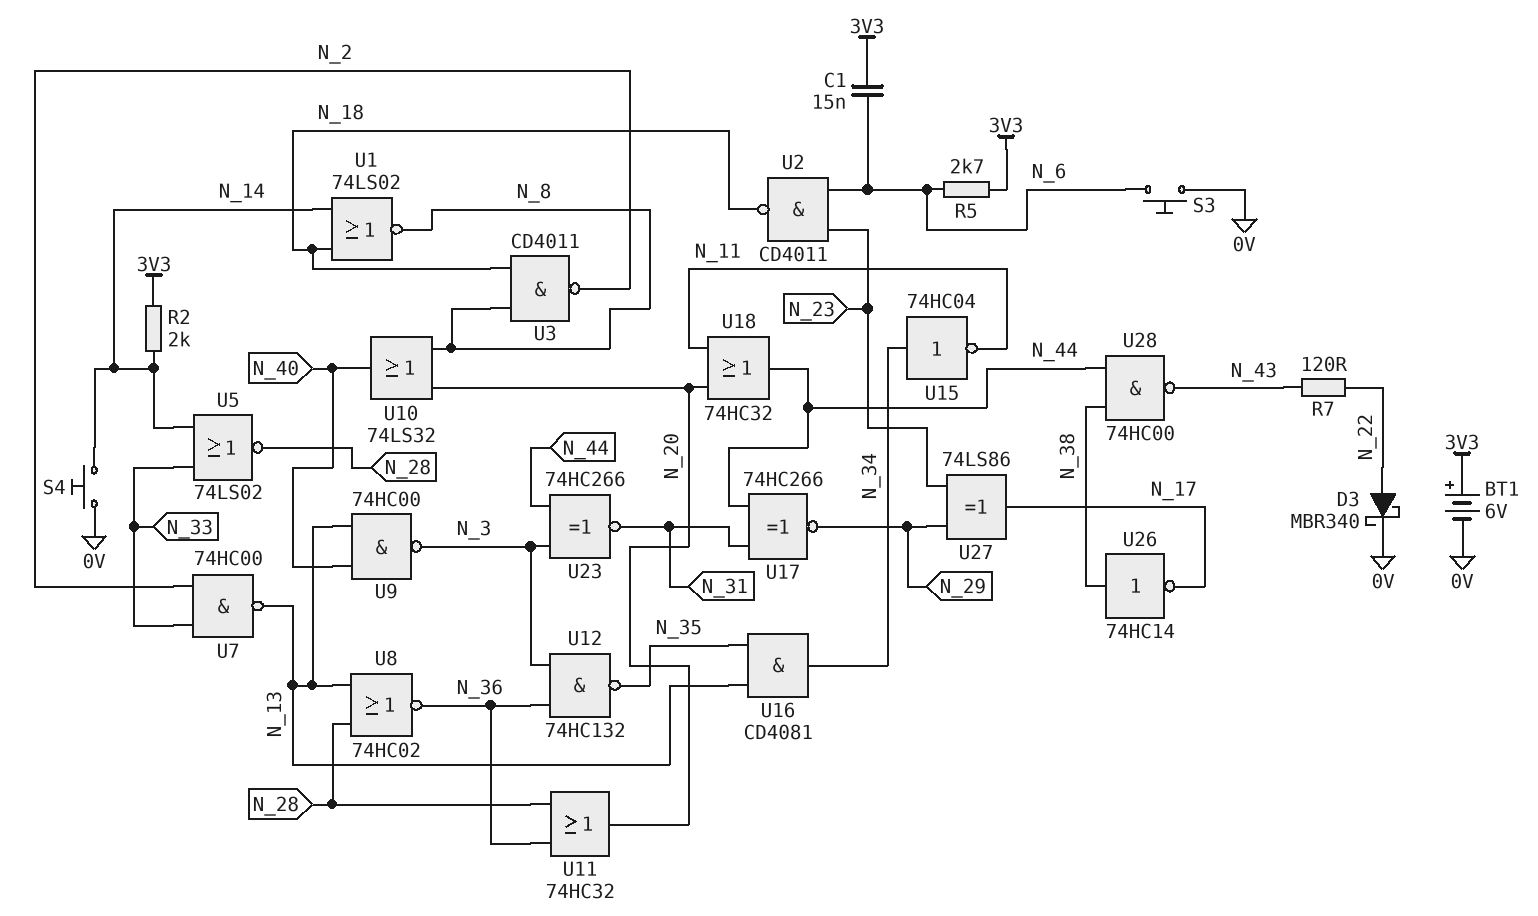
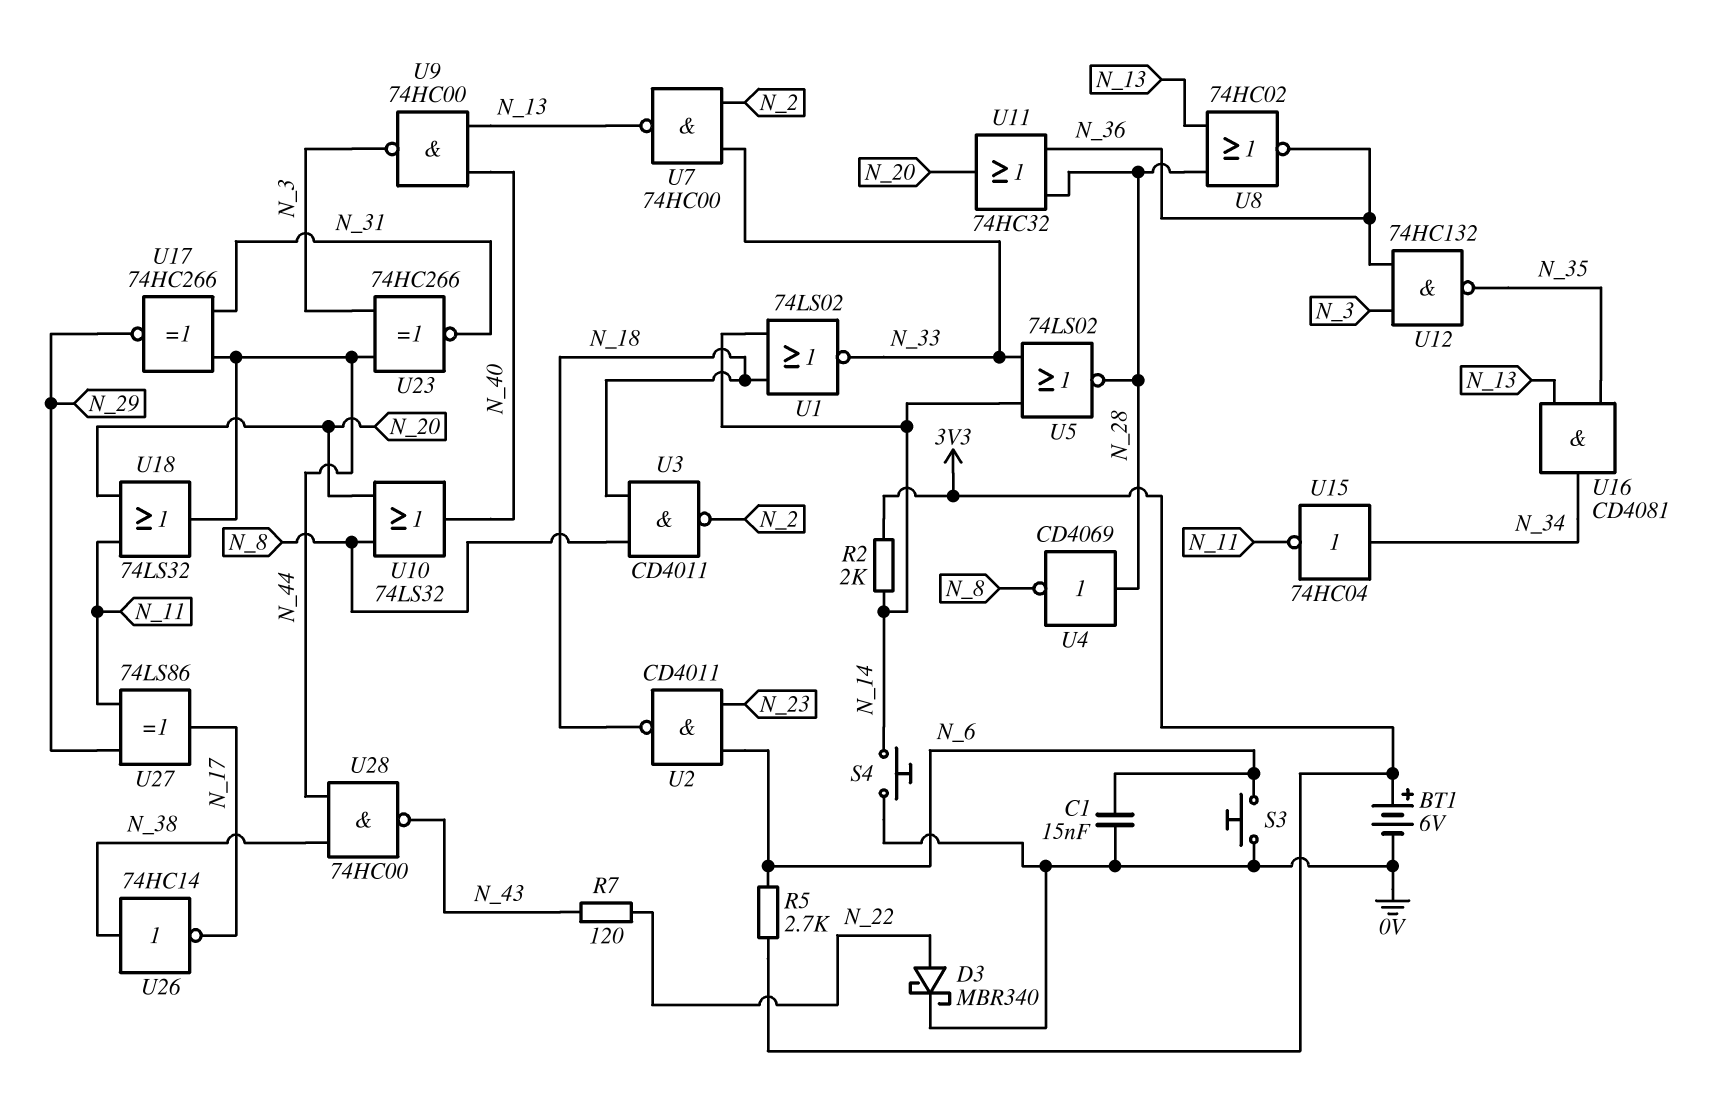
C1: 15nF (3V3, N_6) -> 15nF (0V, N_6)
U1: NOR 74LS02 (in N_14, in N_18, out N_8) -> NOR 74LS02 (in N_14, in N_18, out N_33)
U4: none -> NOT CD4069 (in N_28, out N_8)
U18: OR 74HC32 (in N_11, in N_20, out N_44) -> OR 74LS32 (in N_11, in N_20, out N_44)
U27: XOR 74LS86 (in N_23, in N_29, out N_17) -> XOR 74LS86 (in N_11, in N_29, out N_17)

